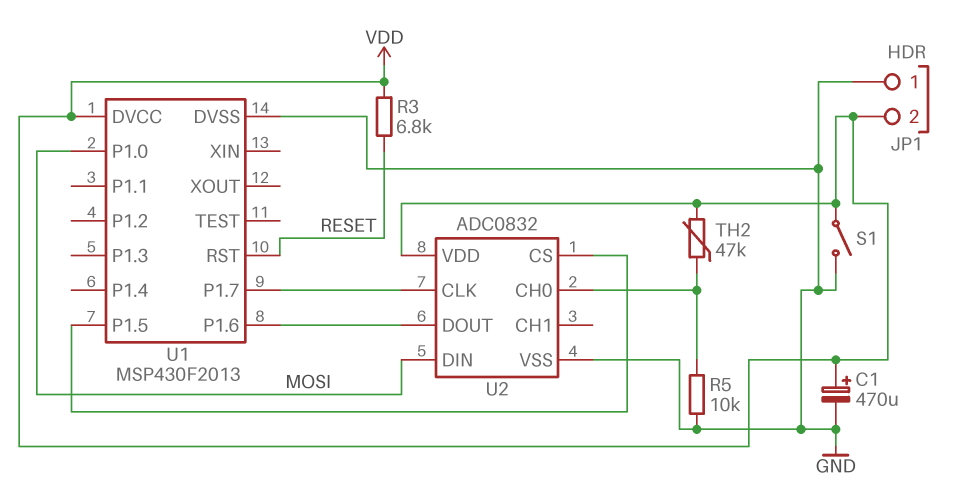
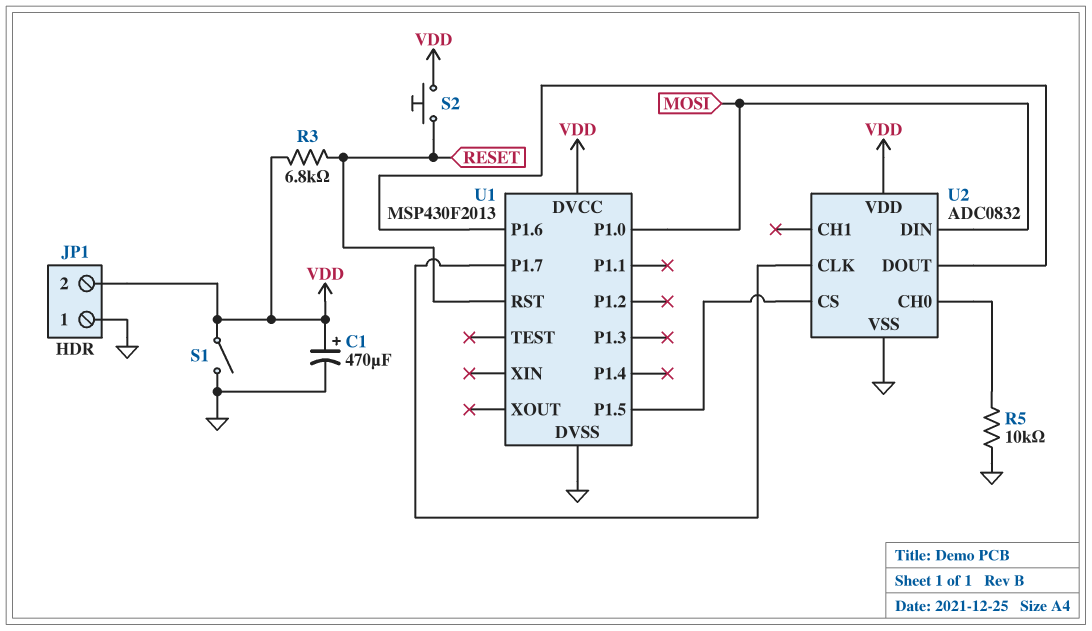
S2: none -> button (RESET, VDD)
TH2: 47k (U2/CH0, VDD) -> none

